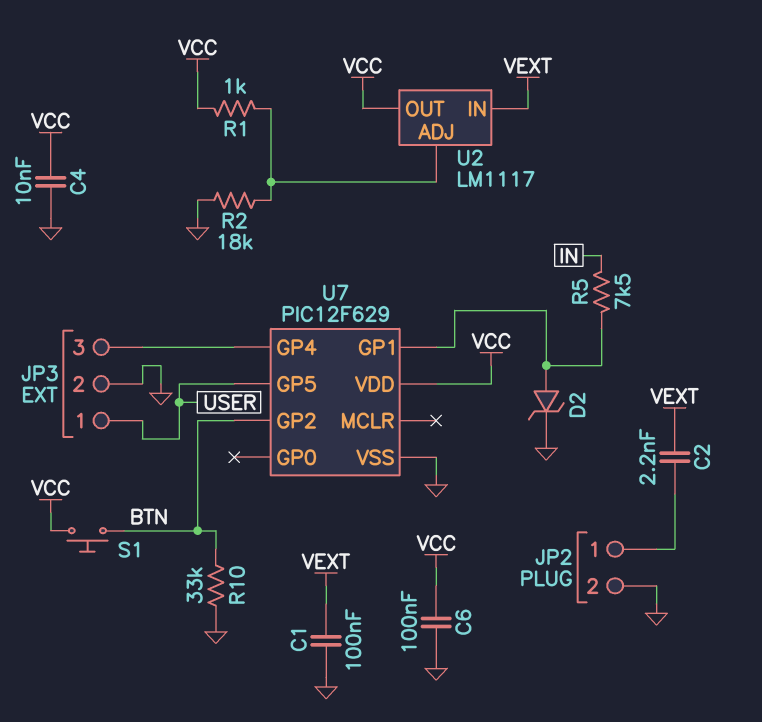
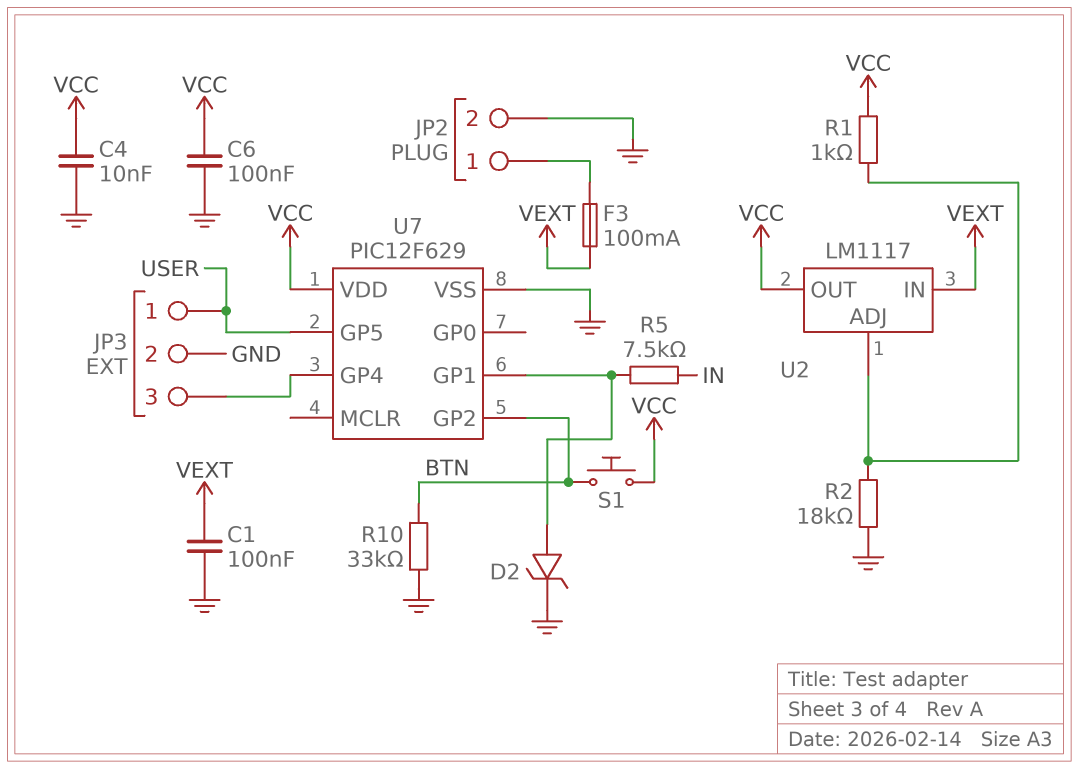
C2: 2.2nF (JP2/1, VEXT) -> none
F3: none -> 100mA (JP2/1, VEXT)

